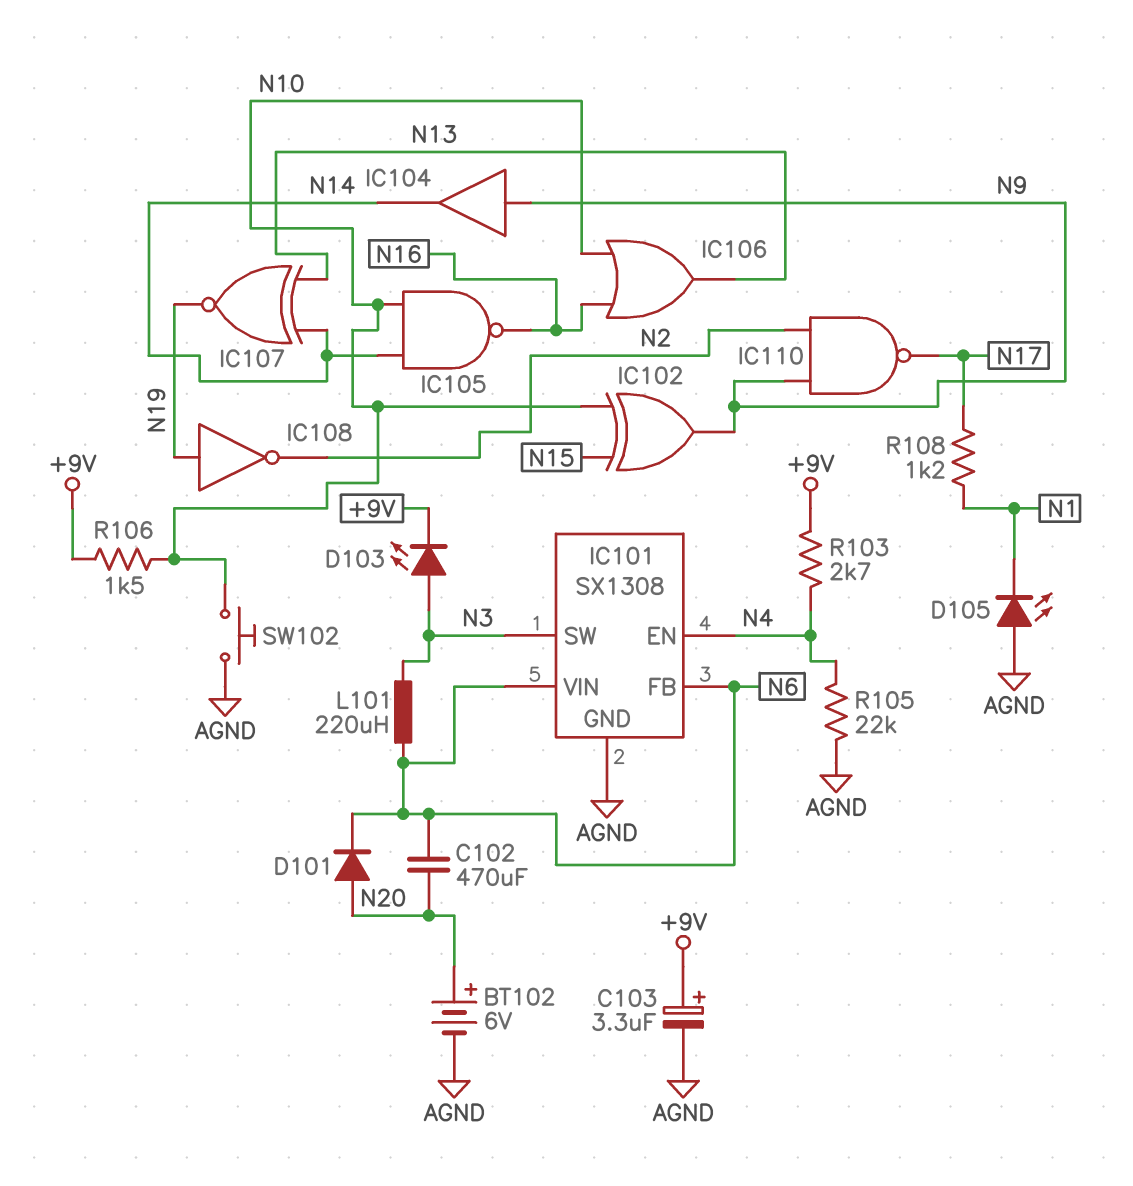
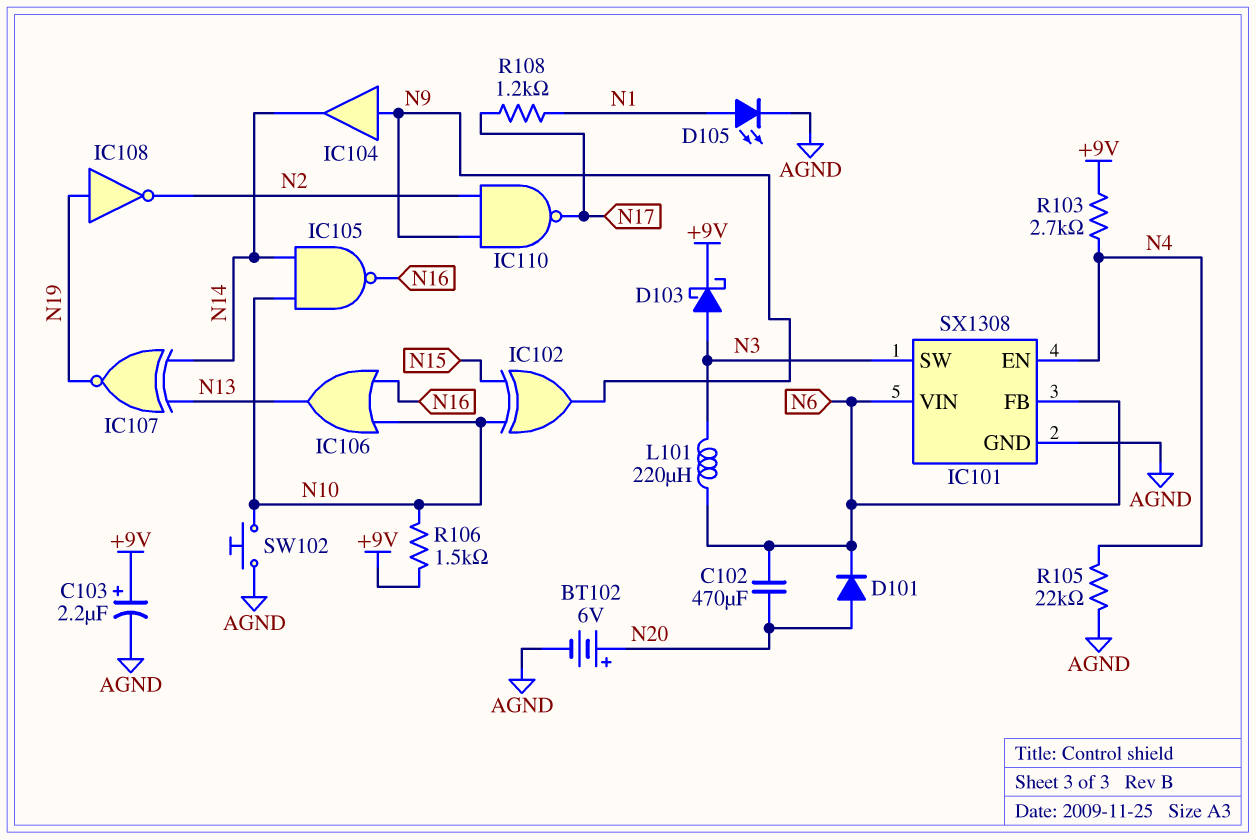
C103: 3.3uF (plus +9V, minus AGND) -> 2.2uF (plus +9V, minus AGND)
D103: LED (A N3, K +9V) -> schottky (A N3, K +9V)
D105: LED (A AGND, K N1) -> LED (A N1, K AGND)

